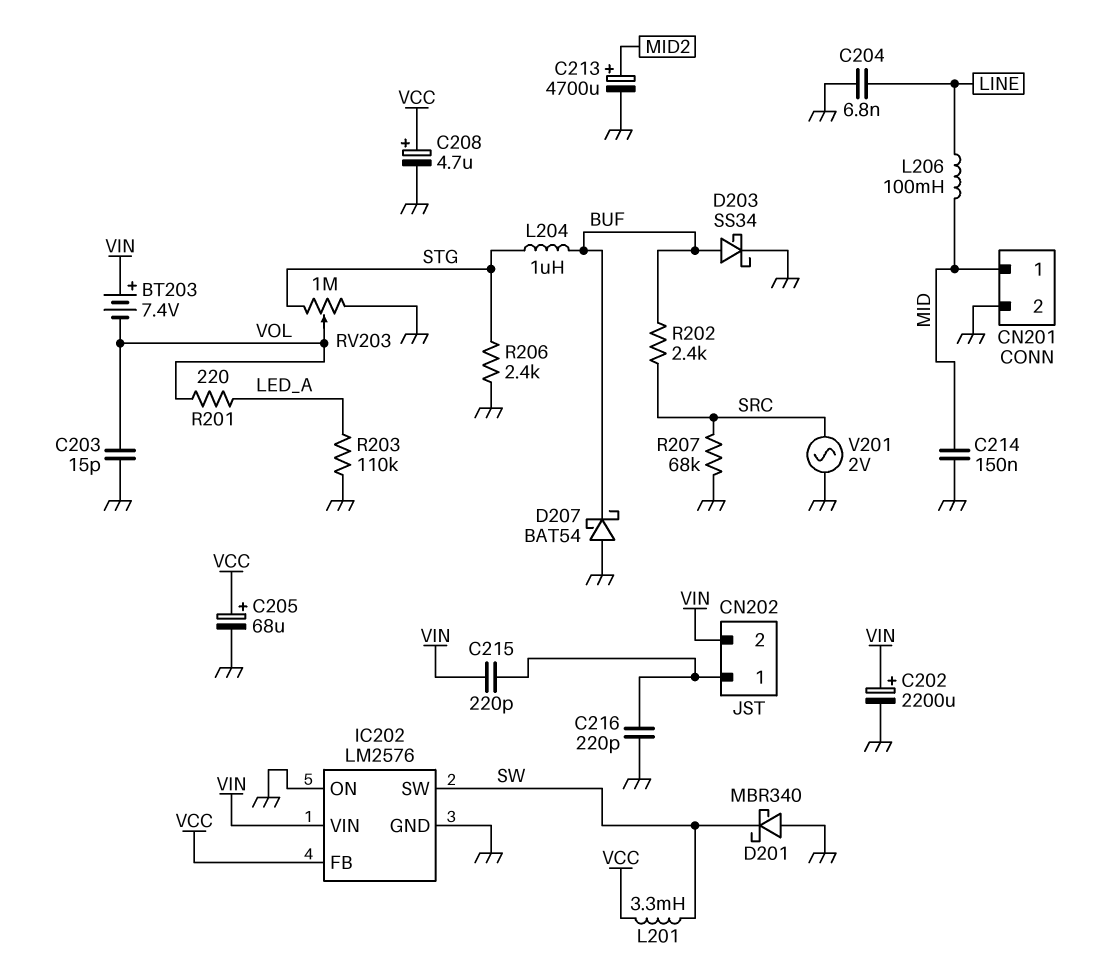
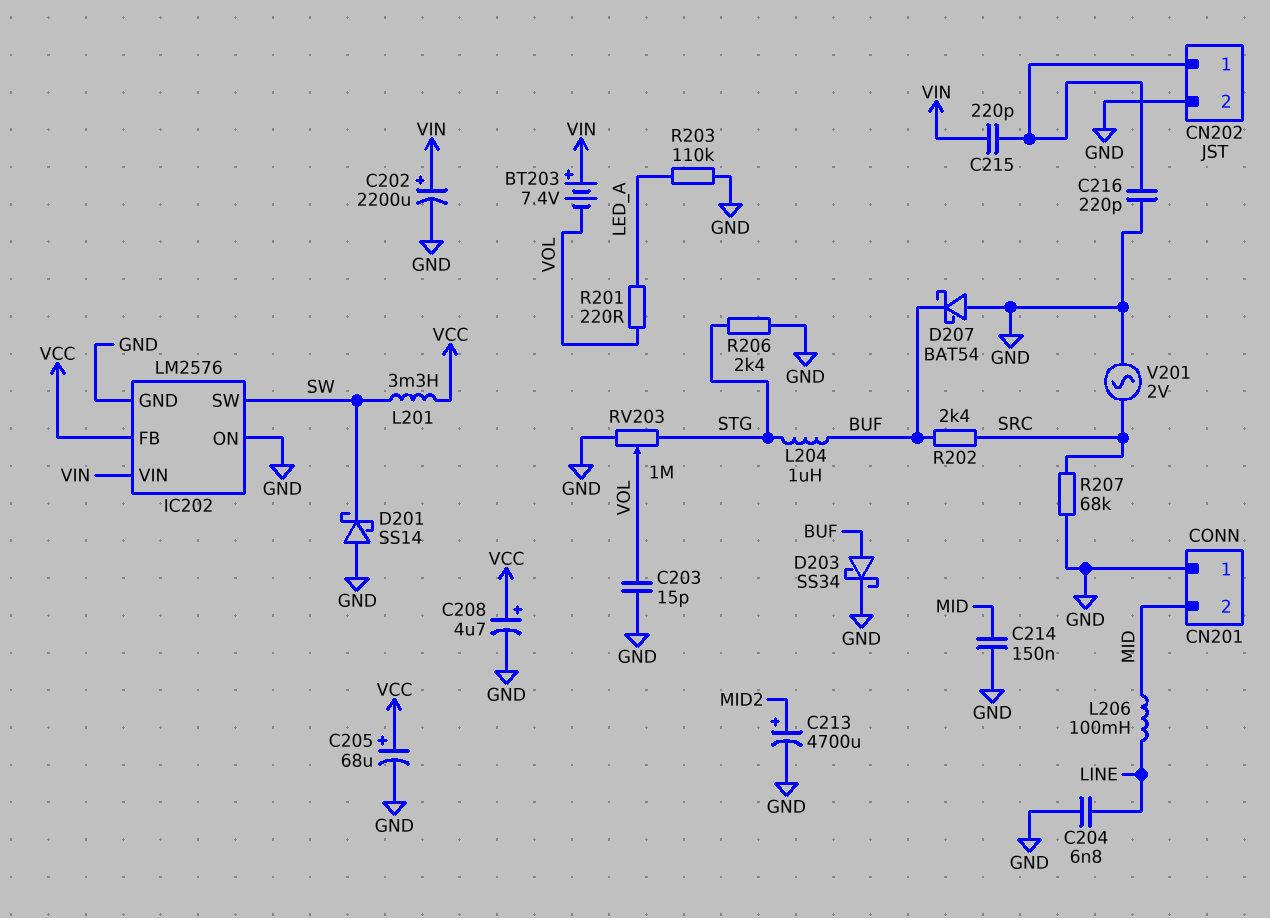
CN201 pin 1: MID -> GND
CN201 pin 2: GND -> MID
CN202 pin 2: VIN -> GND
D201: schottky MBR340 (A GND, K SW) -> schottky SS14 (A GND, K SW)

